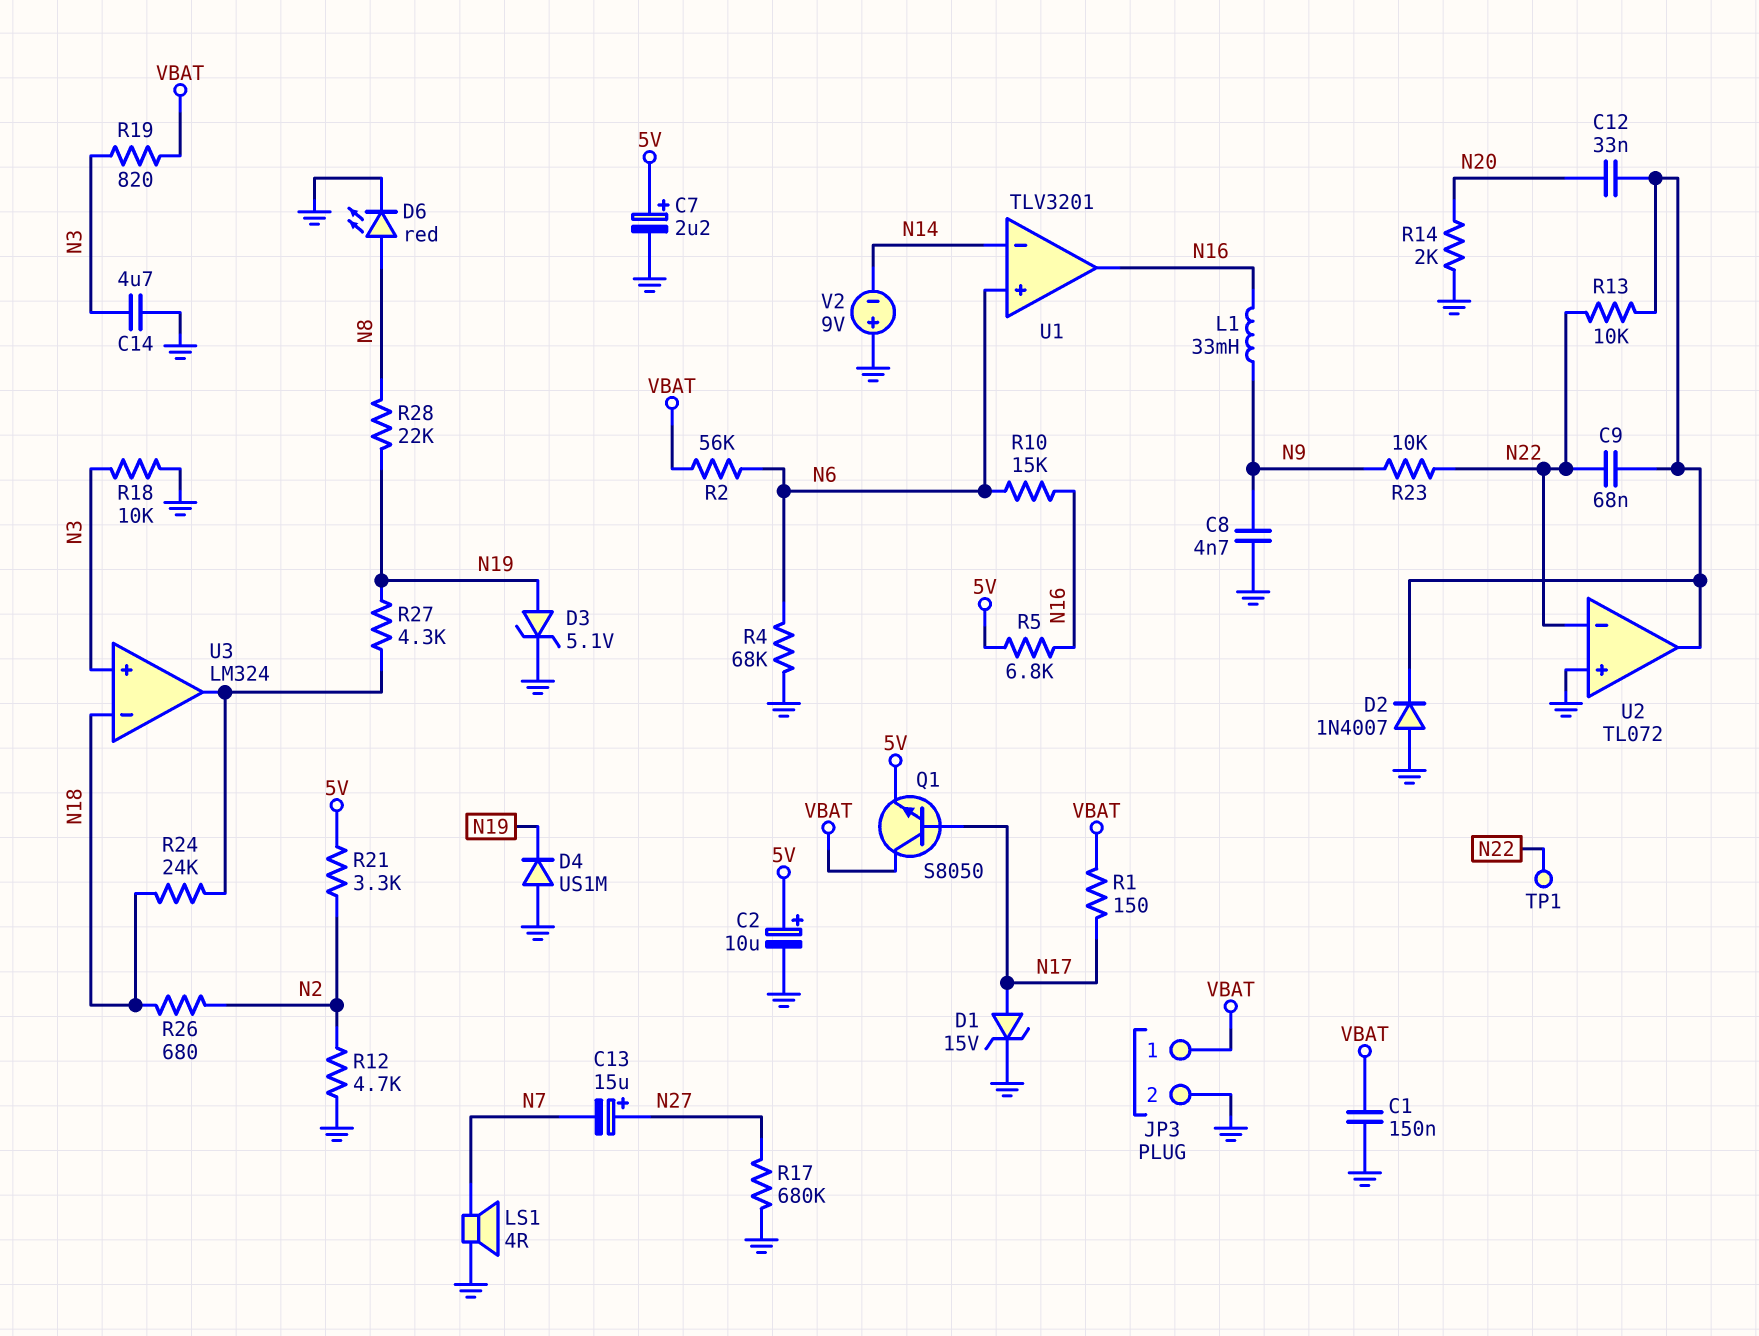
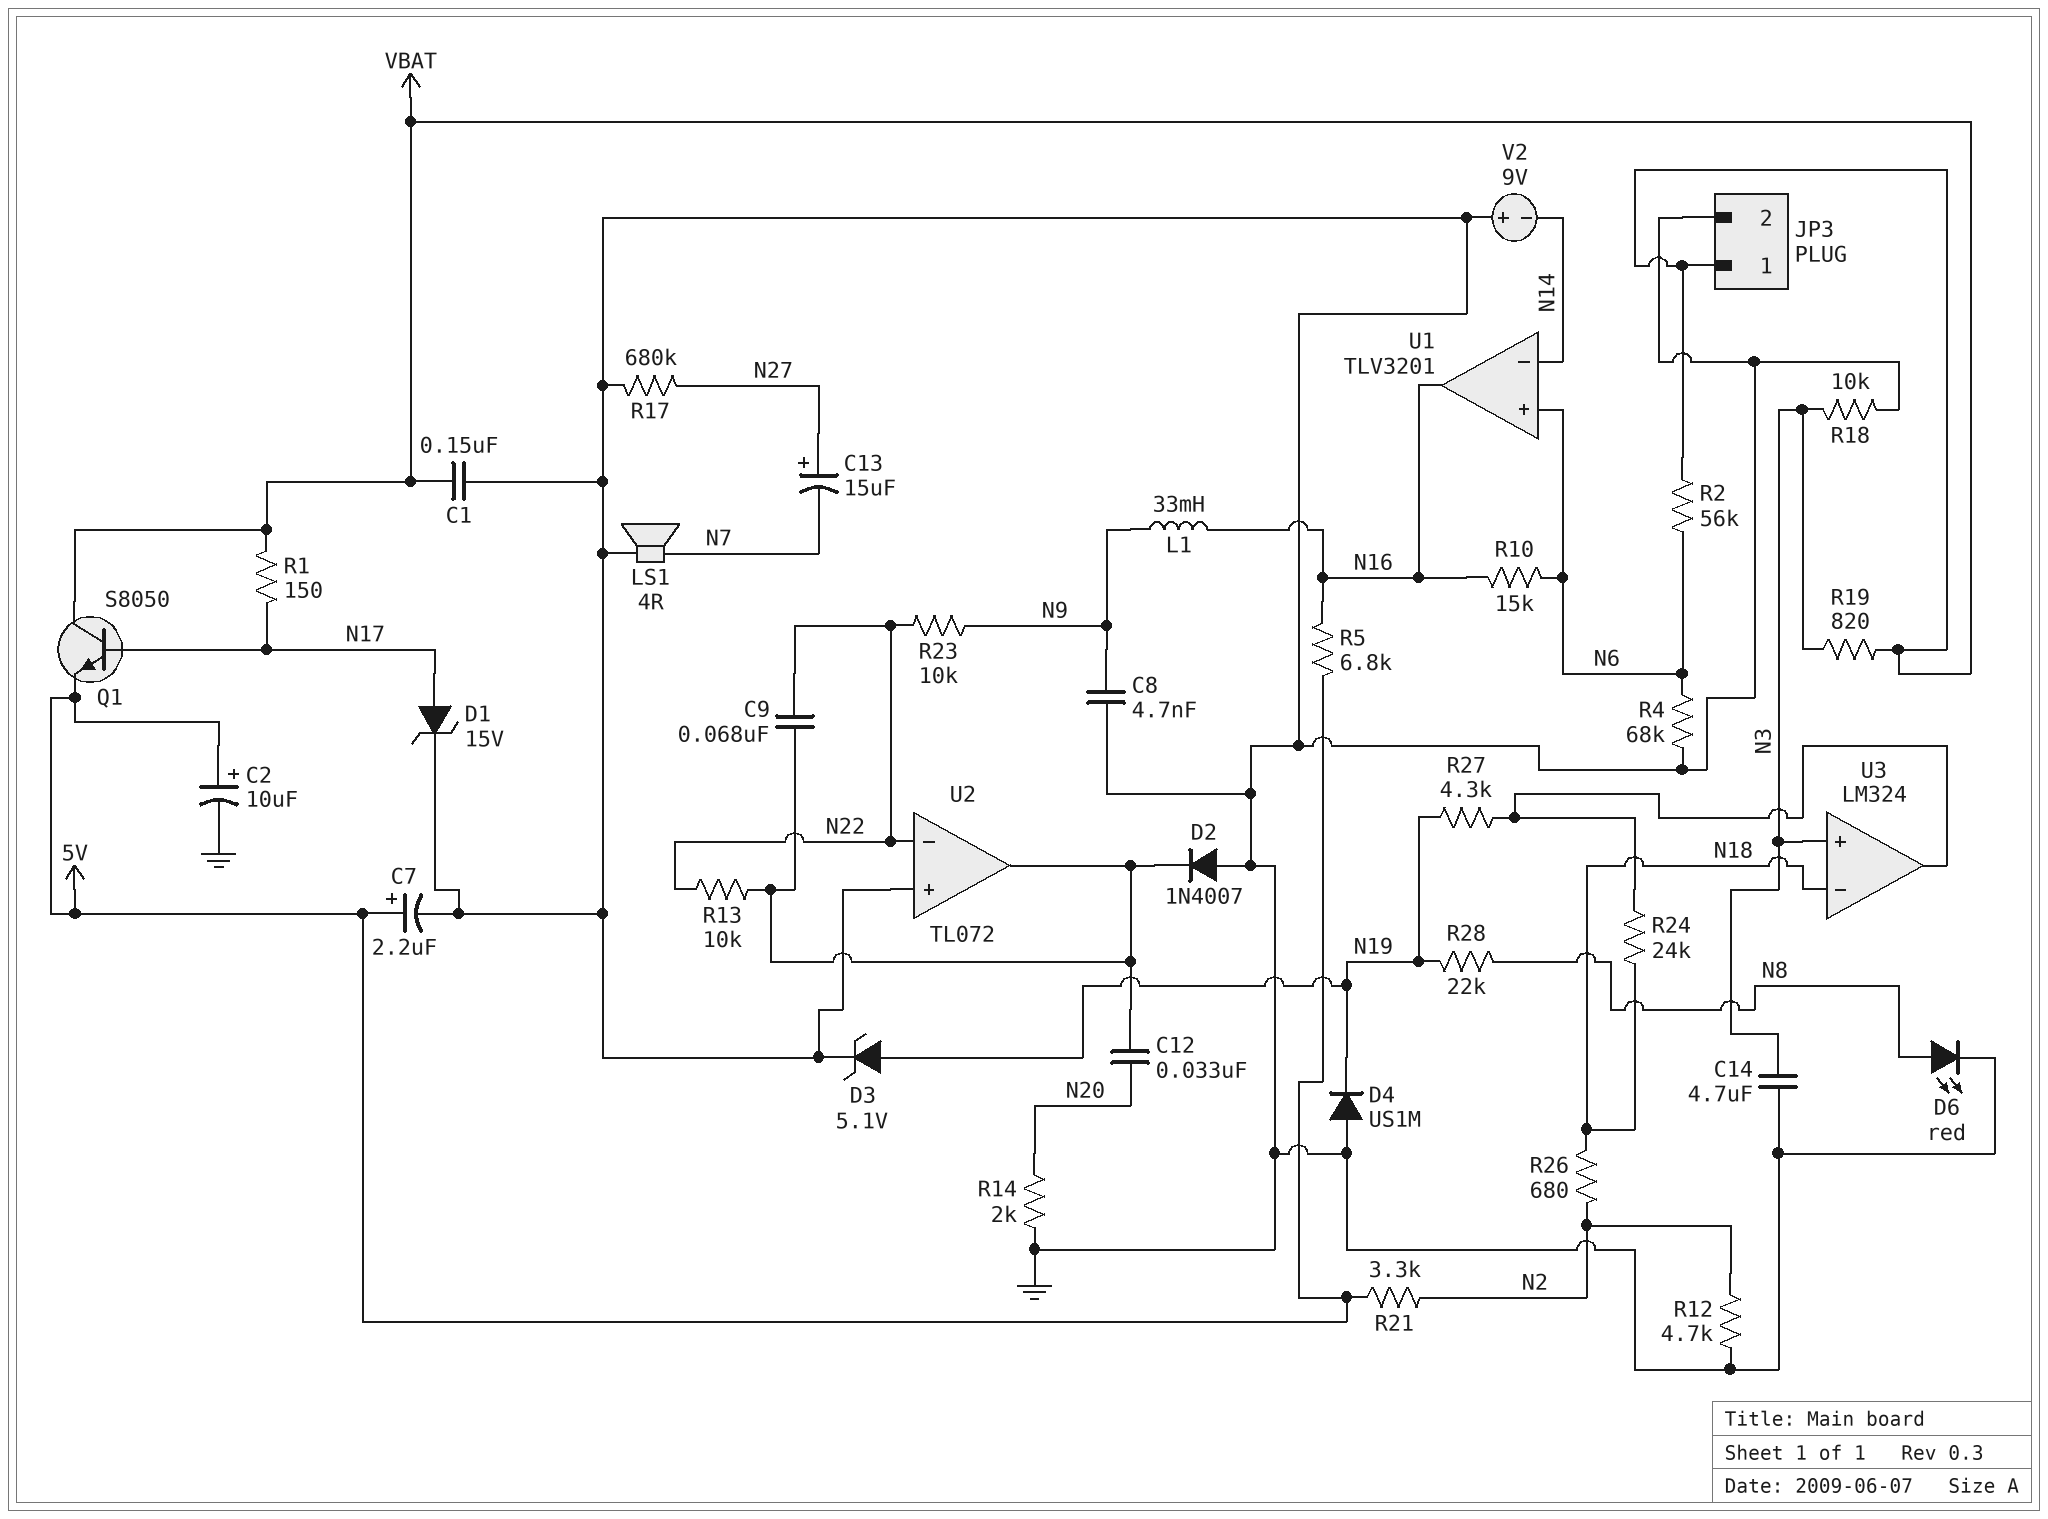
TP1: test point (N22) -> none

